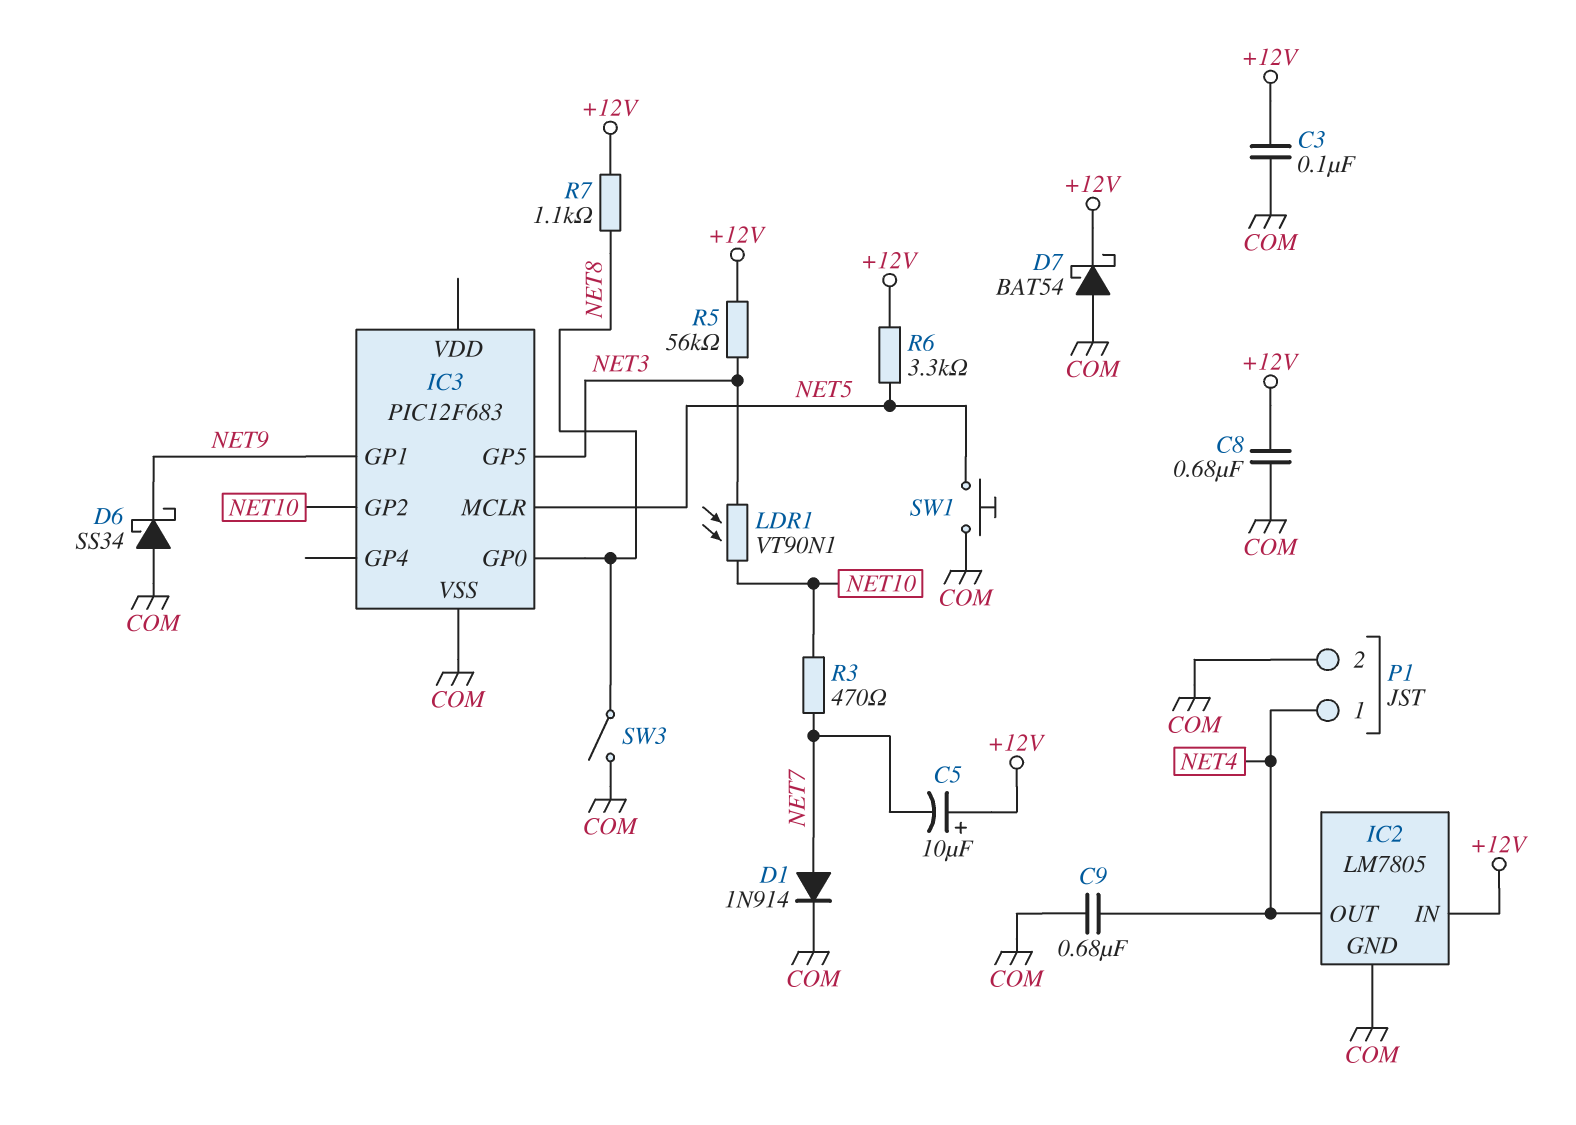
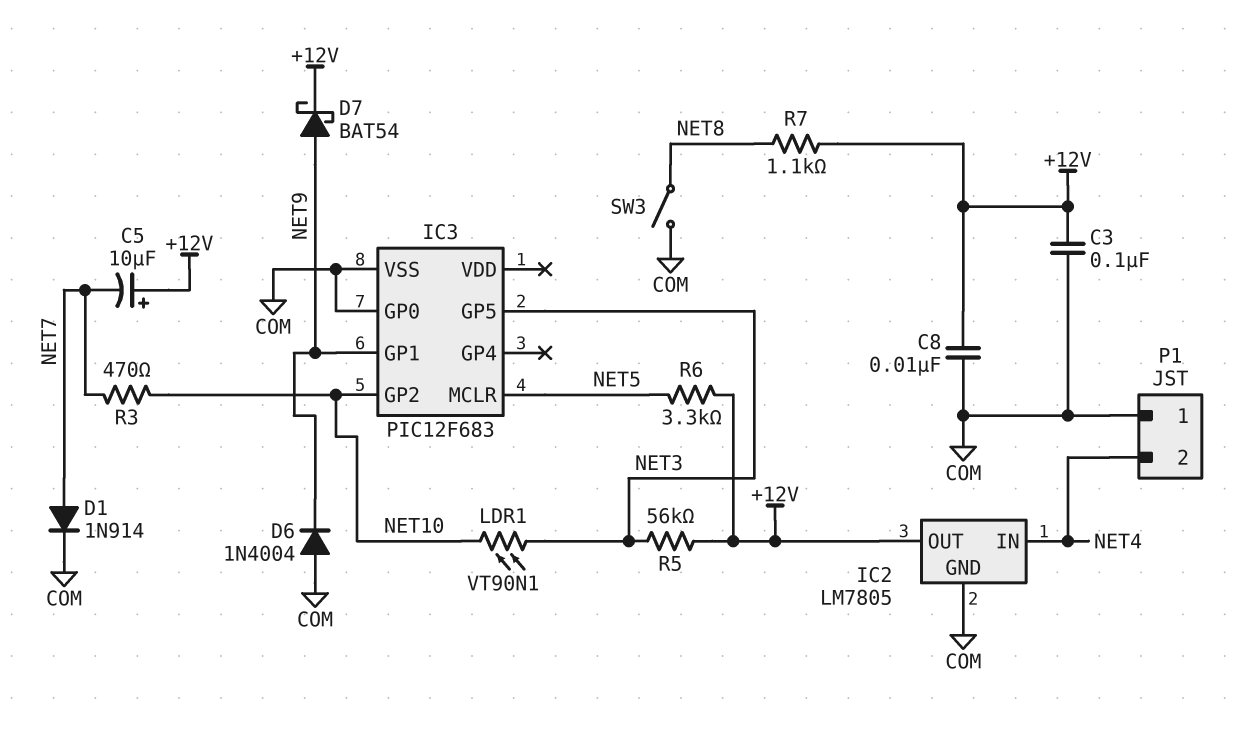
C8: 680nF (+12V, COM) -> 10nF (+12V, COM)
C9: 680nF (COM, NET4) -> none
D6: schottky SS34 (A COM, K NET9) -> diode 1N4004 (A COM, K NET9)
D7: schottky BAT54 (A COM, K +12V) -> schottky BAT54 (A NET9, K +12V)
IC2 pin IN: +12V -> NET4
IC2 pin OUT: NET4 -> +12V
IC3 pin GP0: NET8 -> COM
P1 pin 1: NET4 -> COM
P1 pin 2: COM -> NET4
SW1: button (COM, NET5) -> none

